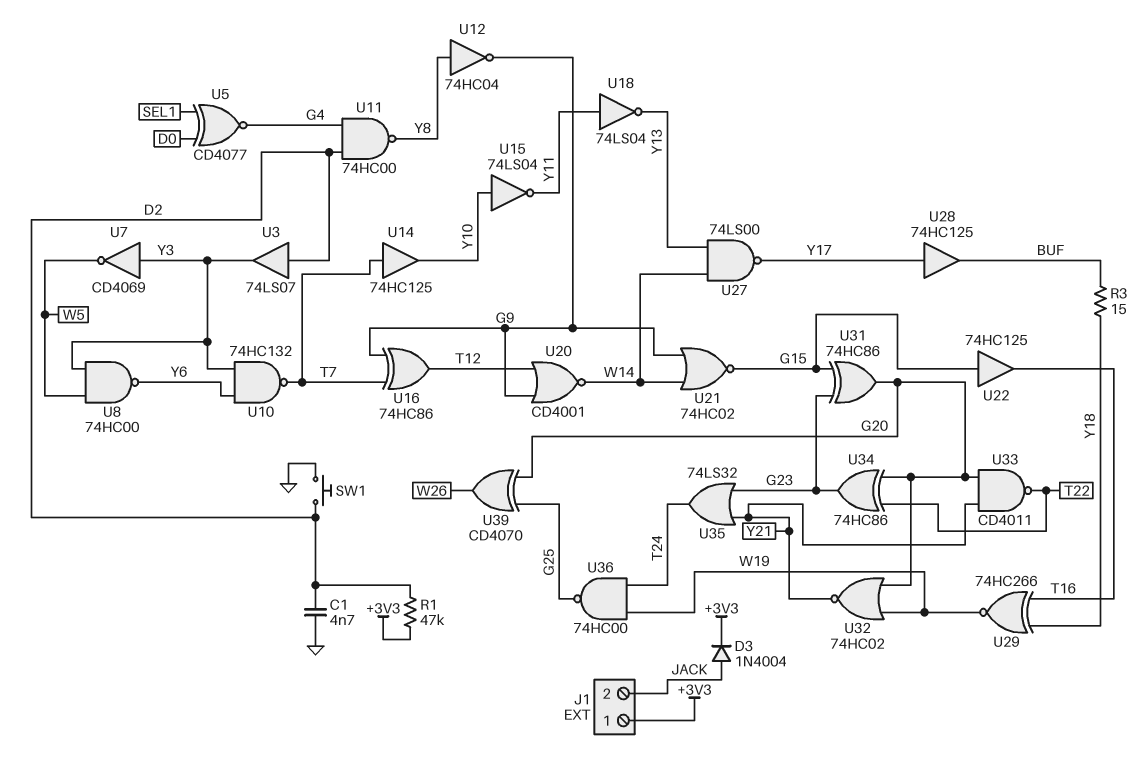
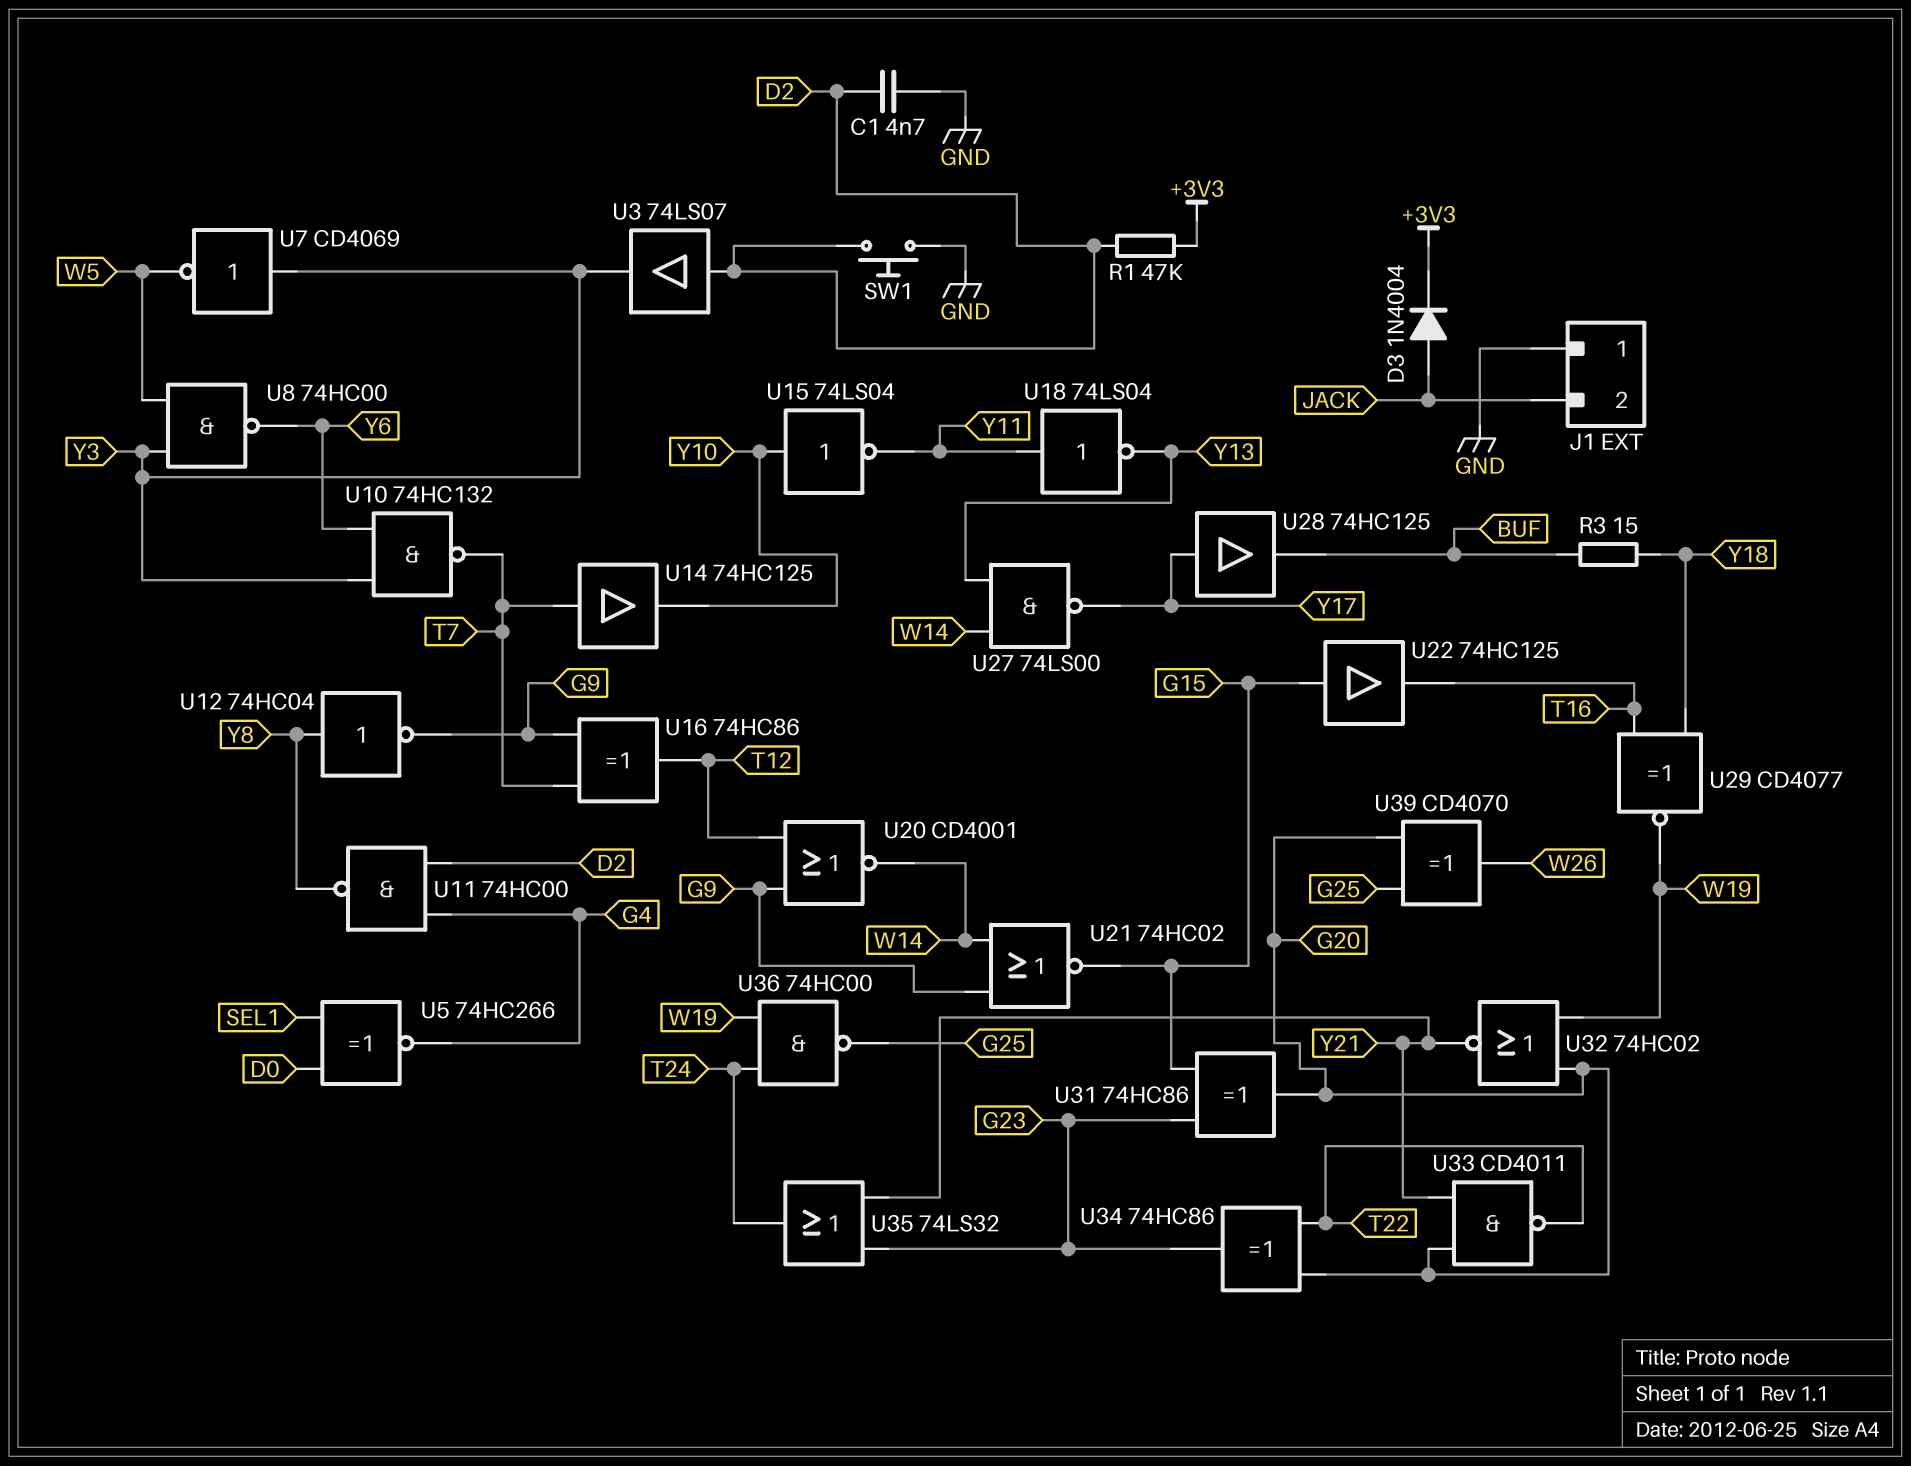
J1 pin 1: +3V3 -> GND
U5: XNOR CD4077 (in D0, in SEL1, out G4) -> XNOR 74HC266 (in D0, in SEL1, out G4)
U29: XNOR 74HC266 (in T16, in Y18, out W19) -> XNOR CD4077 (in T16, in Y18, out W19)

